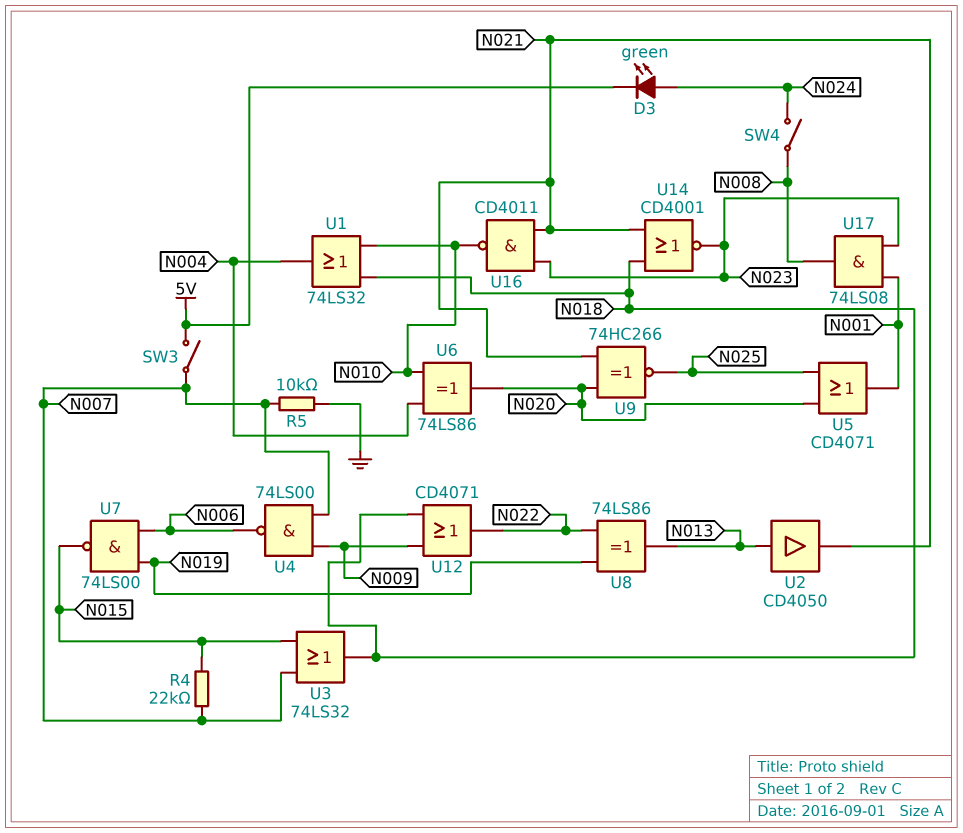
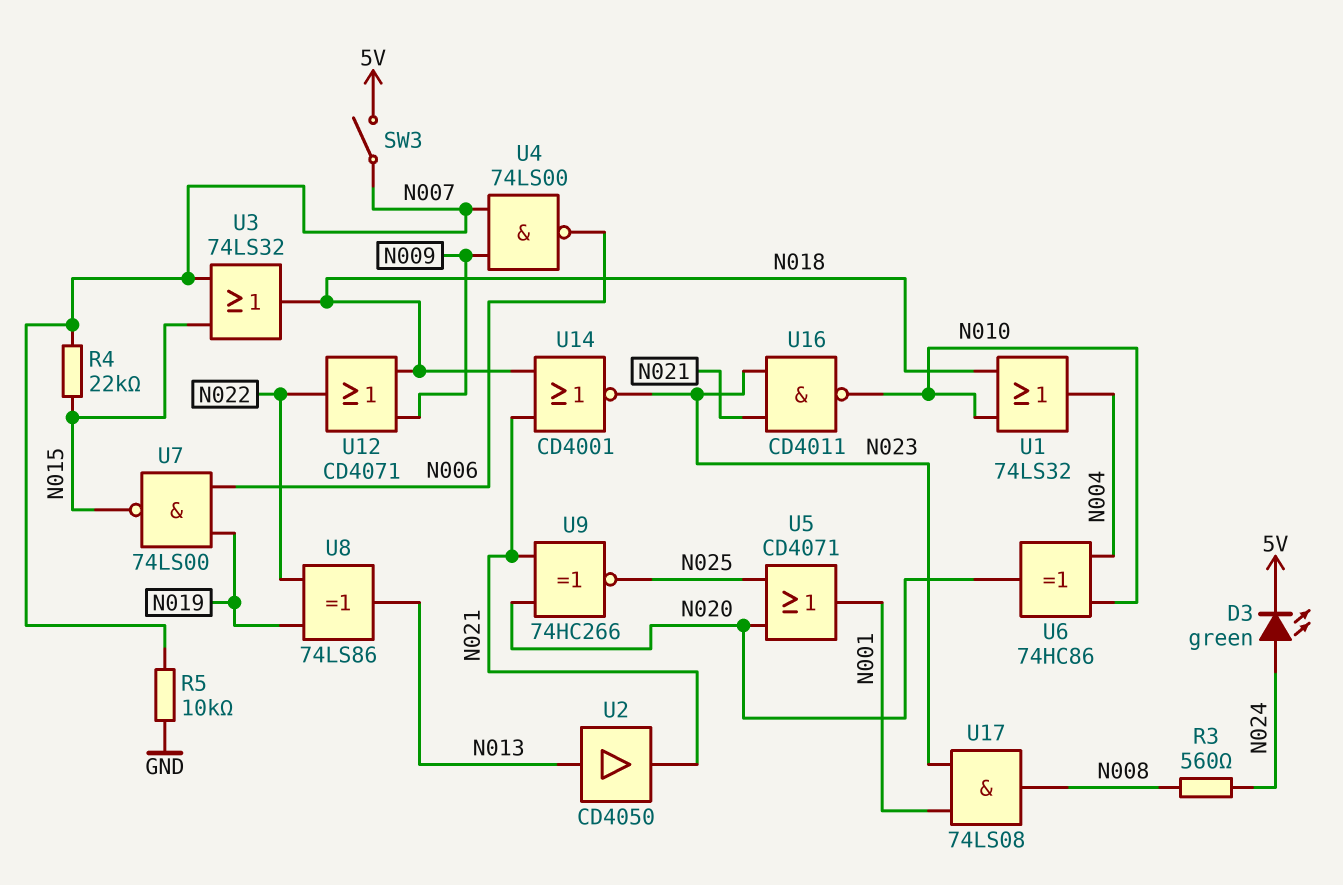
R3: none -> 560 (N008, N024)
SW4: switch (N008, N024) -> none
U6: XOR 74LS86 (in N004, in N010, out N020) -> XOR 74HC86 (in N004, in N010, out N020)

